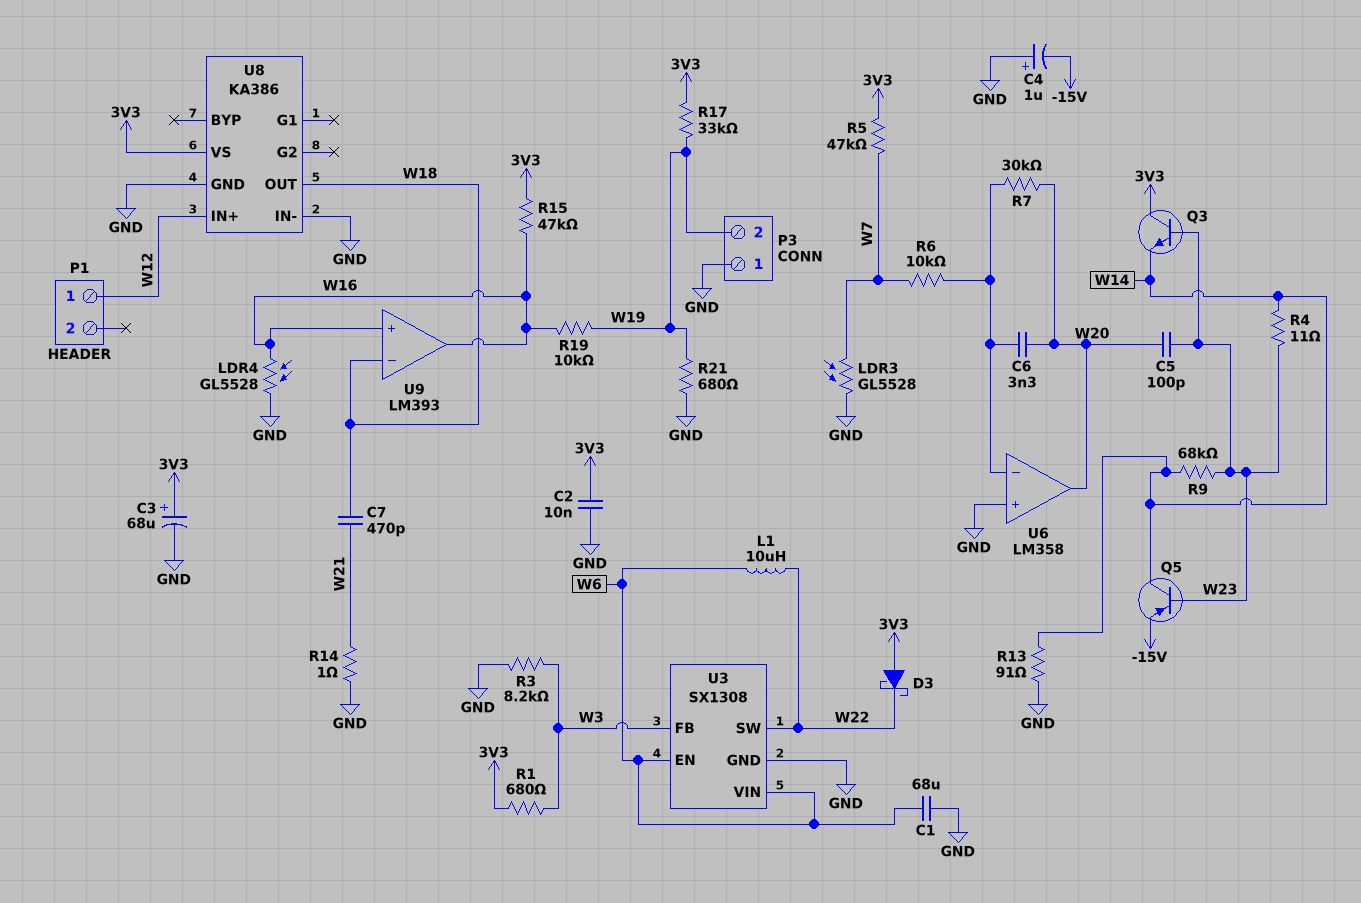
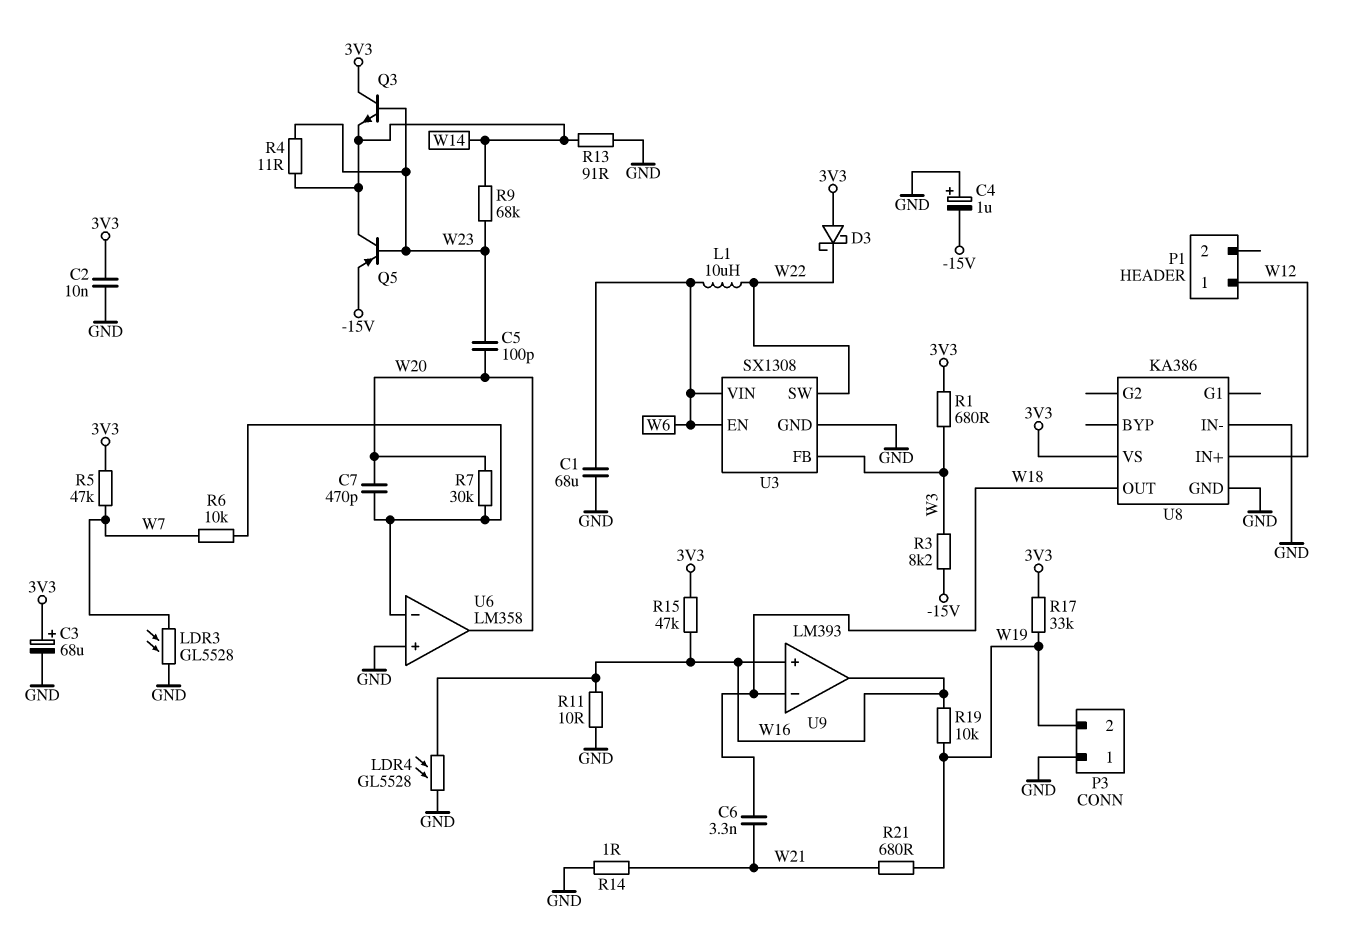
C6: 3.3nF (U6/in-, W20) -> 3.3nF (W18, W21)
C7: 470pF (W18, W21) -> 470pF (U6/in-, W20)
R3: 8.2k (GND, W3) -> 8.2k (-15V, W3)
R11: none -> 10 (GND, W16)
R21: 680 (GND, W19) -> 680 (W19, W21)

